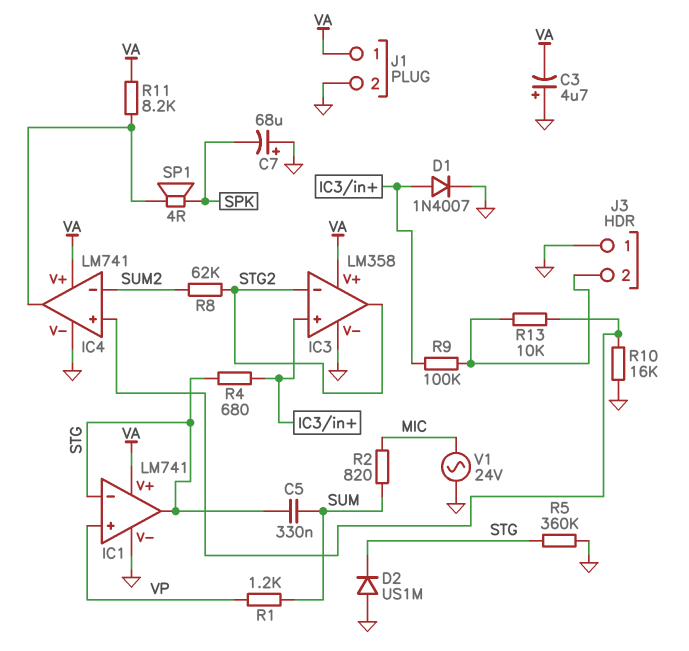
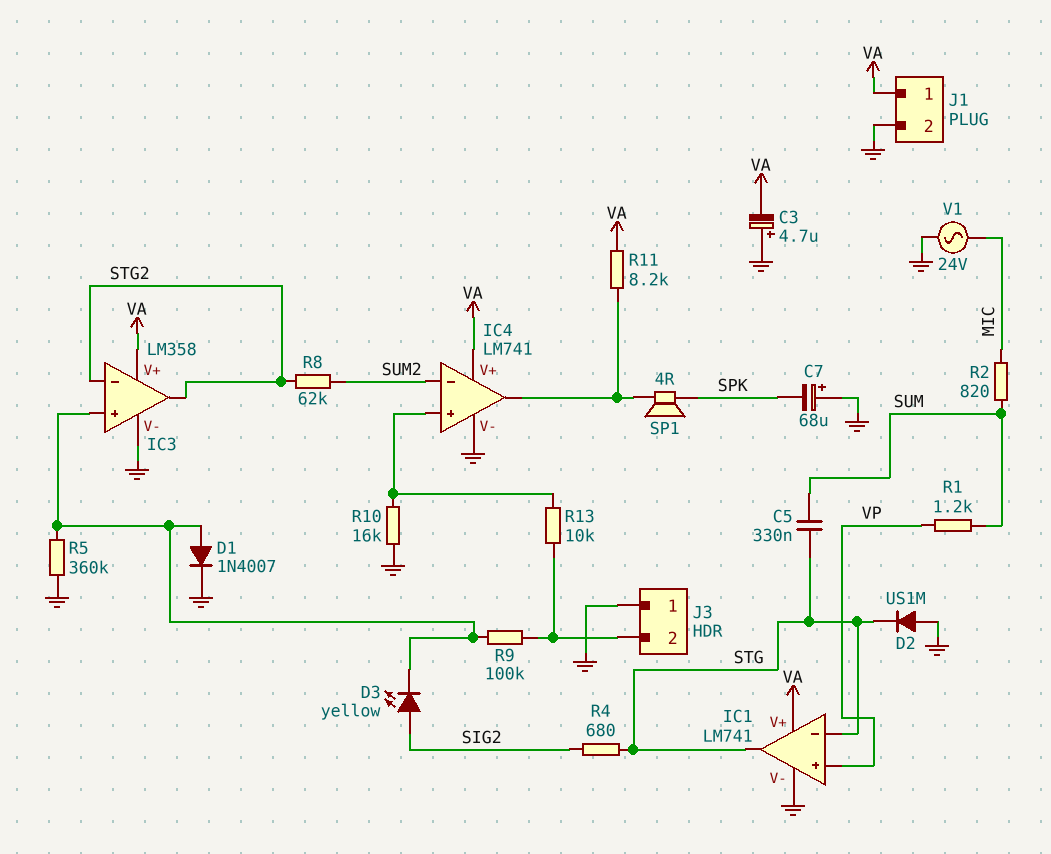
D3: none -> LED yellow (A SIG2, K IC3/in+)
R4: 680 (IC3/in+, STG) -> 680 (SIG2, STG)
R5: 360k (GND, STG) -> 360k (GND, IC3/in+)

